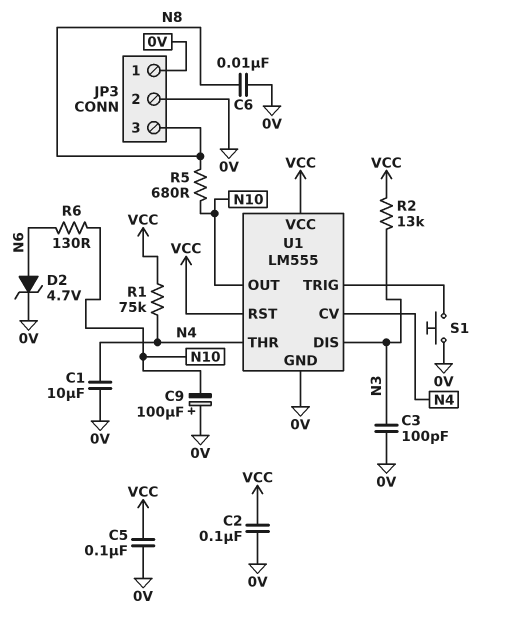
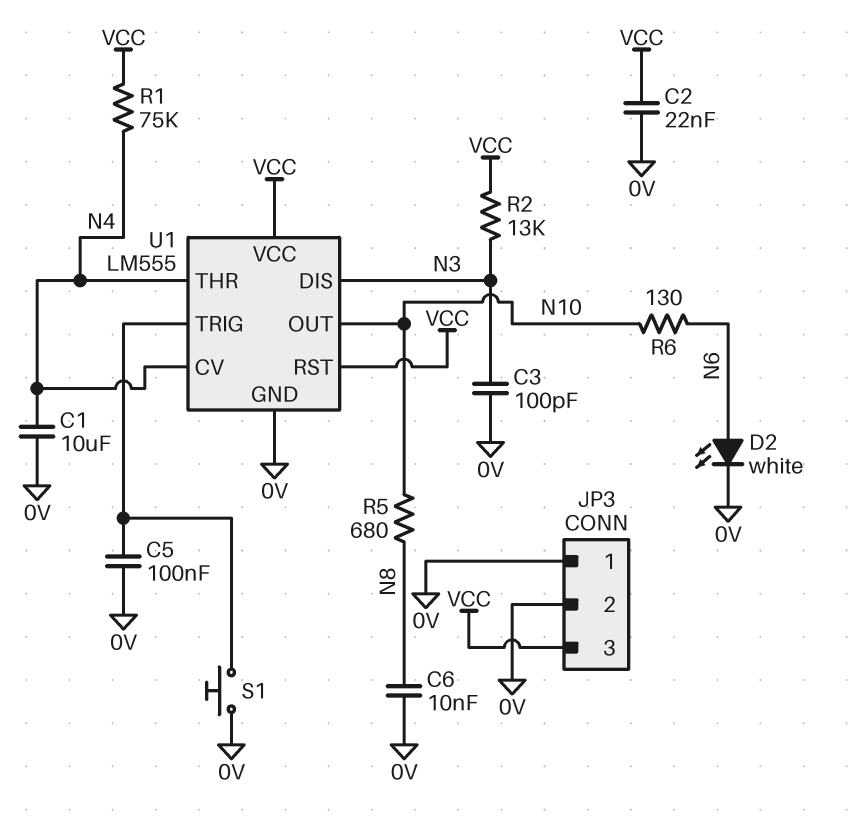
C2: 100nF (0V, VCC) -> 22nF (0V, VCC)
C5: 100nF (0V, VCC) -> 100nF (0V, U1/TRIG)
C9: 100uF (plus 0V, minus N10) -> none
D2: zener 4.7V (A N6, K 0V) -> LED white (A N6, K 0V)
JP3 pin 3: N8 -> VCC

